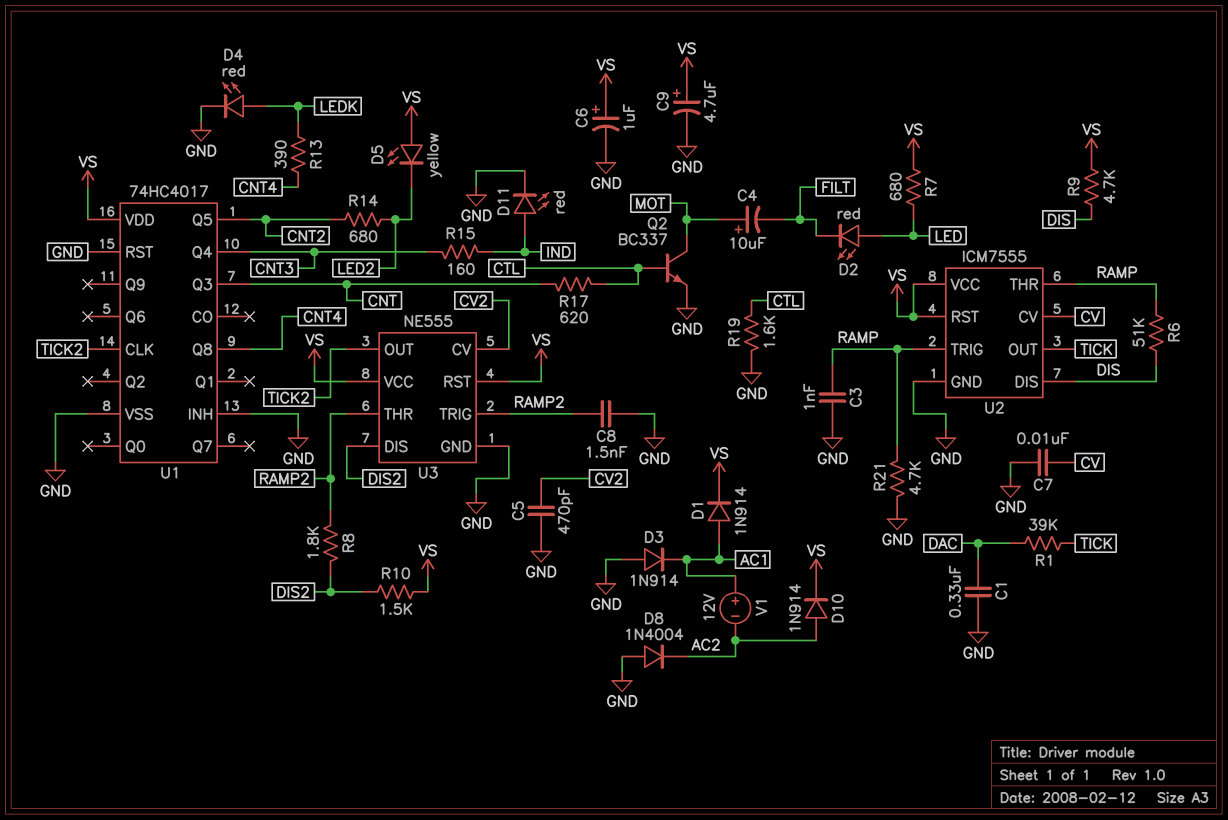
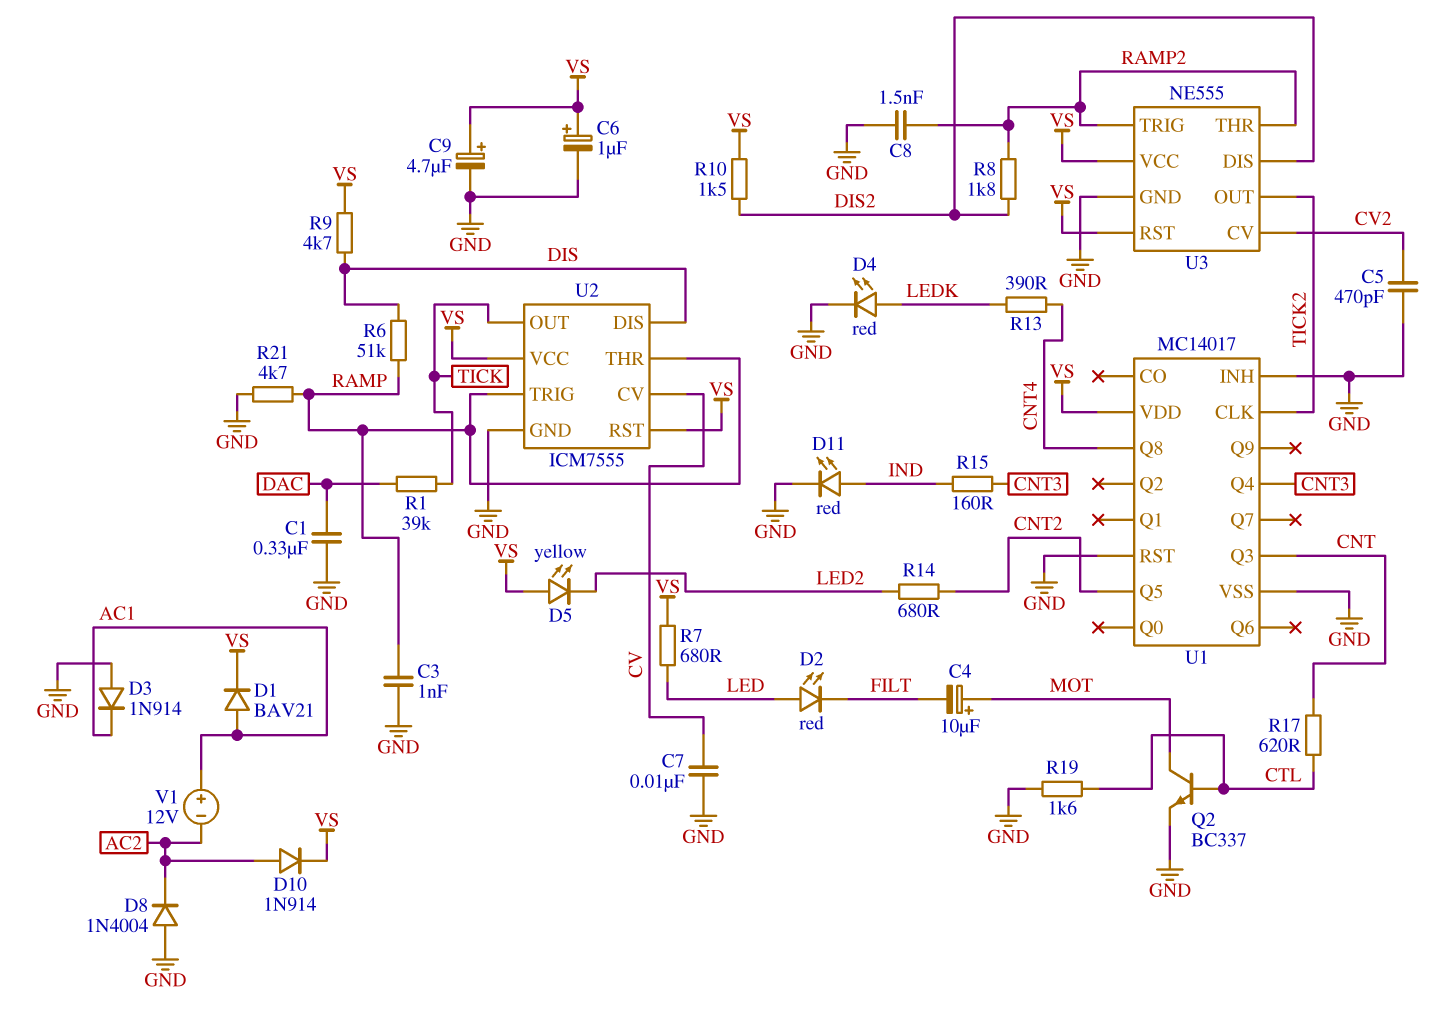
D1: diode 1N914 (A AC1, K VS) -> diode BAV21 (A AC1, K VS)
U1: 74HC4017 -> MC14017

